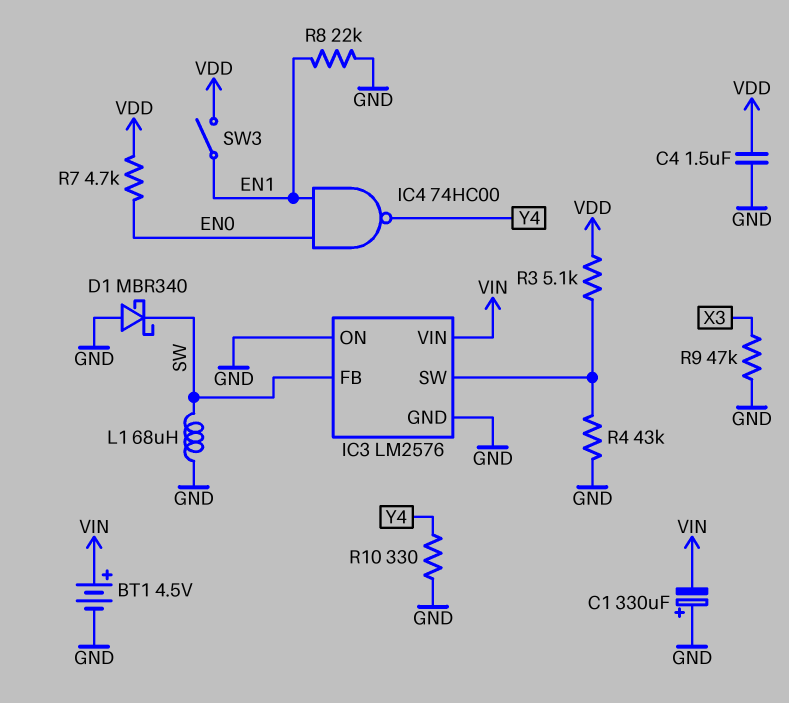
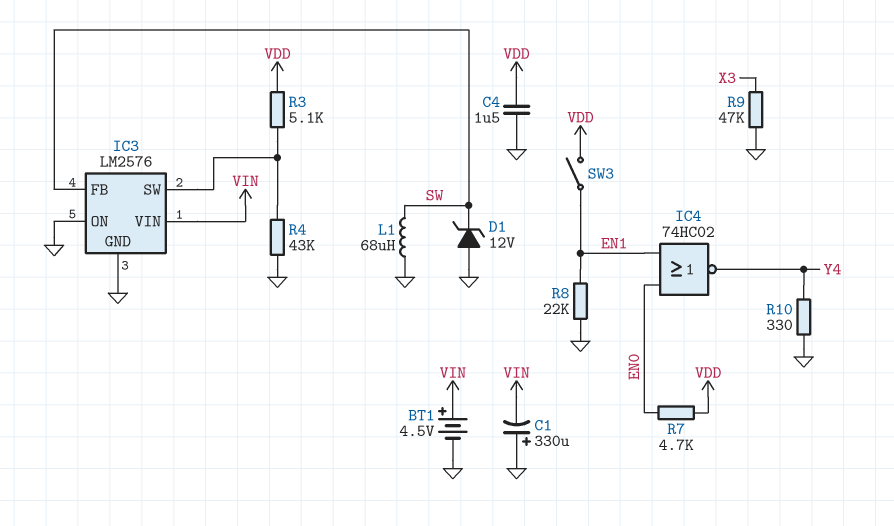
D1: schottky MBR340 (A GND, K SW) -> zener 12V (A GND, K SW)
IC4: NAND 74HC00 (in EN0, in EN1, out Y4) -> NOR 74HC02 (in EN0, in EN1, out Y4)

